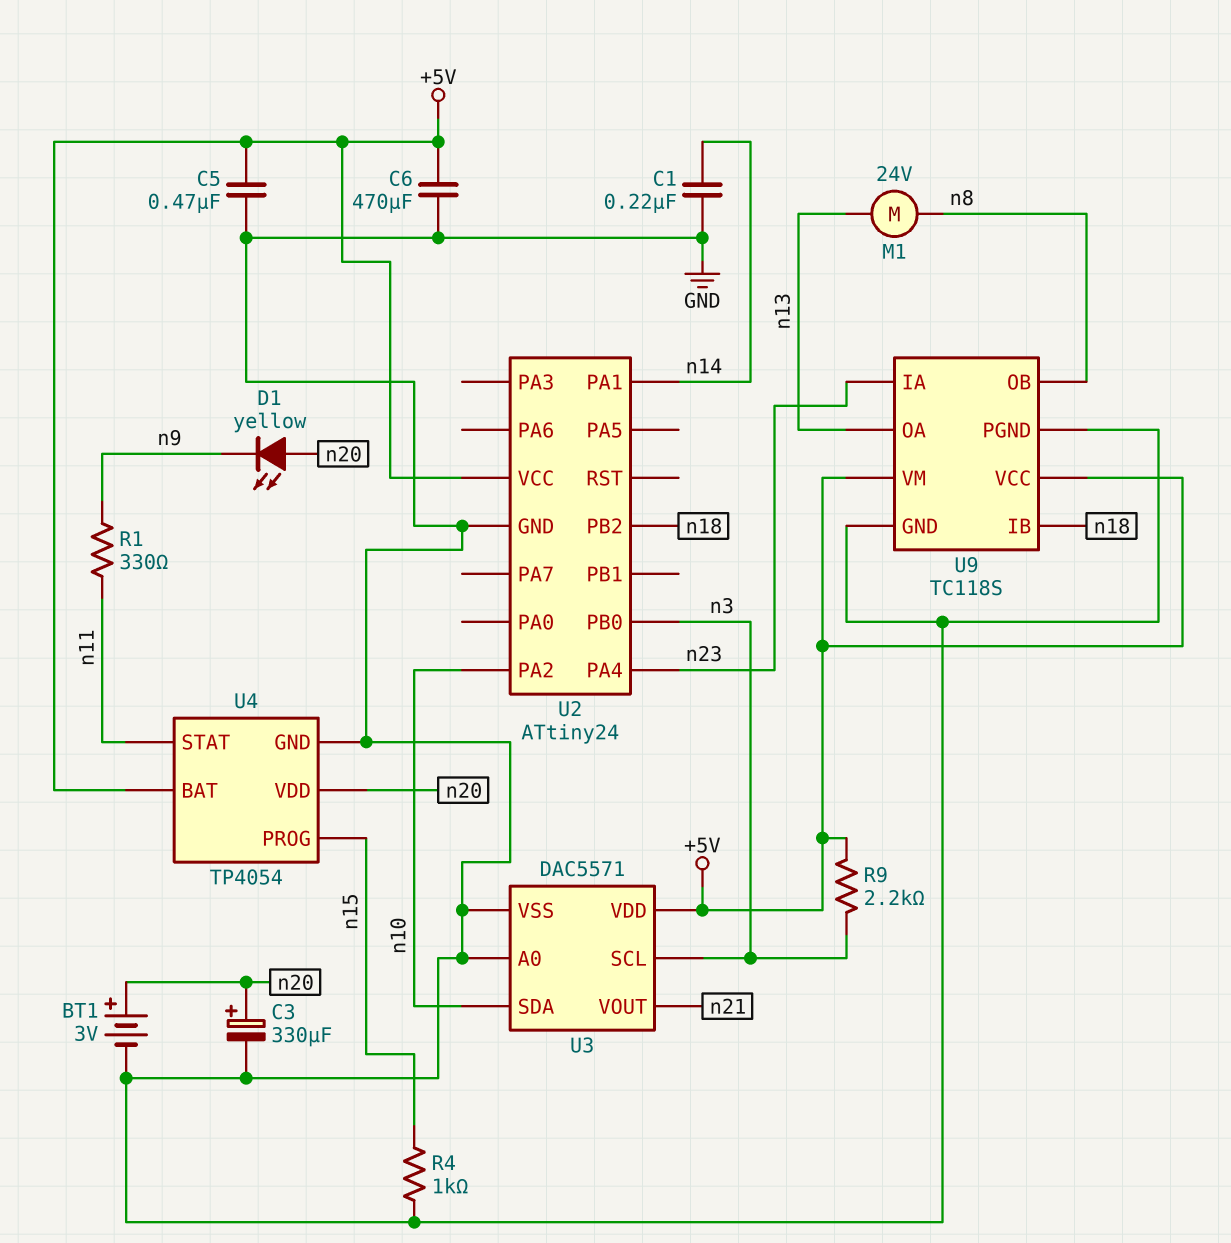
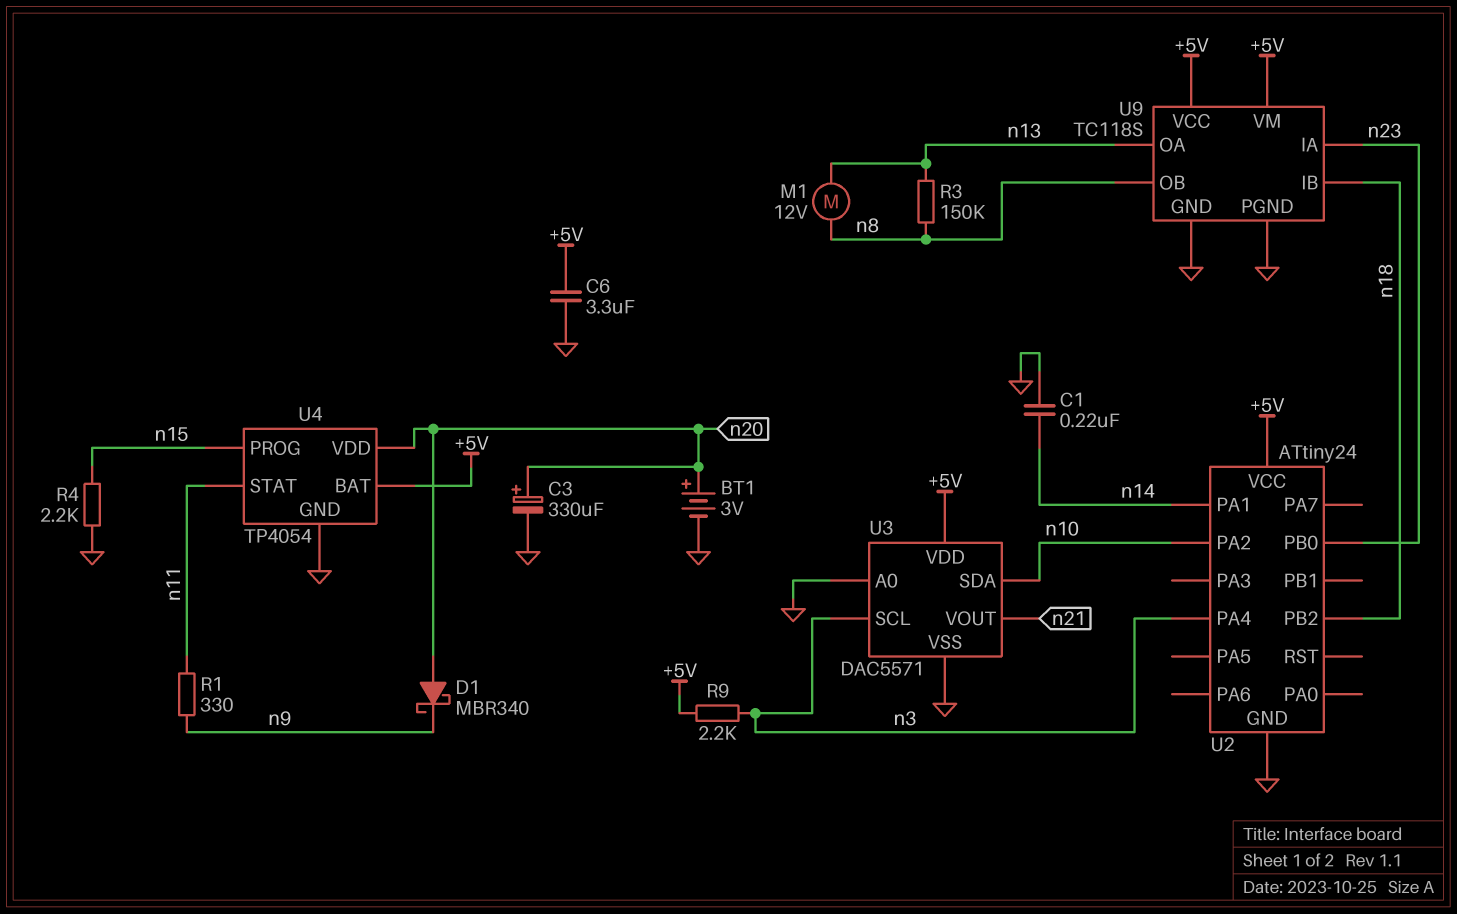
C5: 470nF (+5V, GND) -> none
C6: 470uF (+5V, GND) -> 3.3uF (+5V, GND)
D1: LED yellow (A n20, K n9) -> schottky MBR340 (A n20, K n9)
M1: motor 24V (n8, n13) -> motor 12V (n8, n13)
R3: none -> 150k (n8, n13)
R4: 1k (GND, n15) -> 2.2k (GND, n15)
U2 pin PA4: n23 -> n3
U2 pin PB0: n3 -> n23

